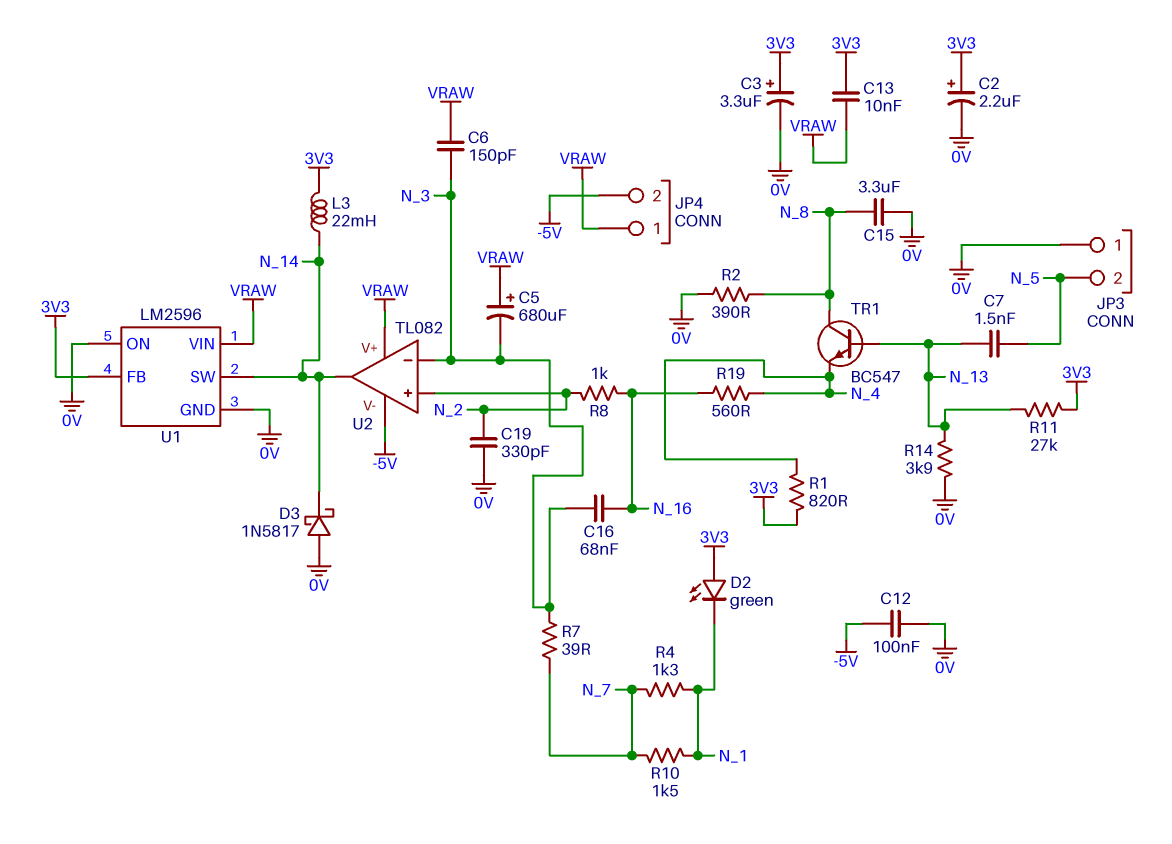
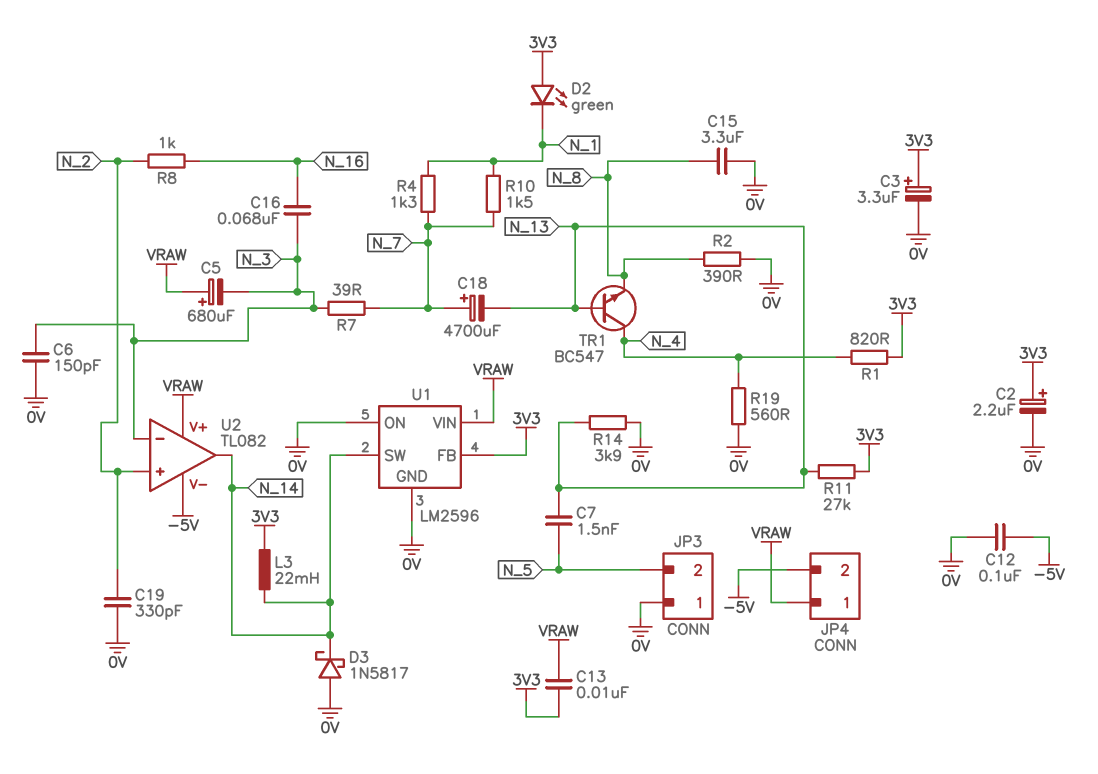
C6: 150pF (N_3, VRAW) -> 150pF (0V, N_3)
C18: none -> 4700uF (plus N_7, minus N_13)
R19: 560 (N_4, N_16) -> 560 (0V, N_4)
TR1: NPN BC547 (B N_13, C N_8, E N_4) -> NPN BC547 (B N_13, C N_4, E N_8)

